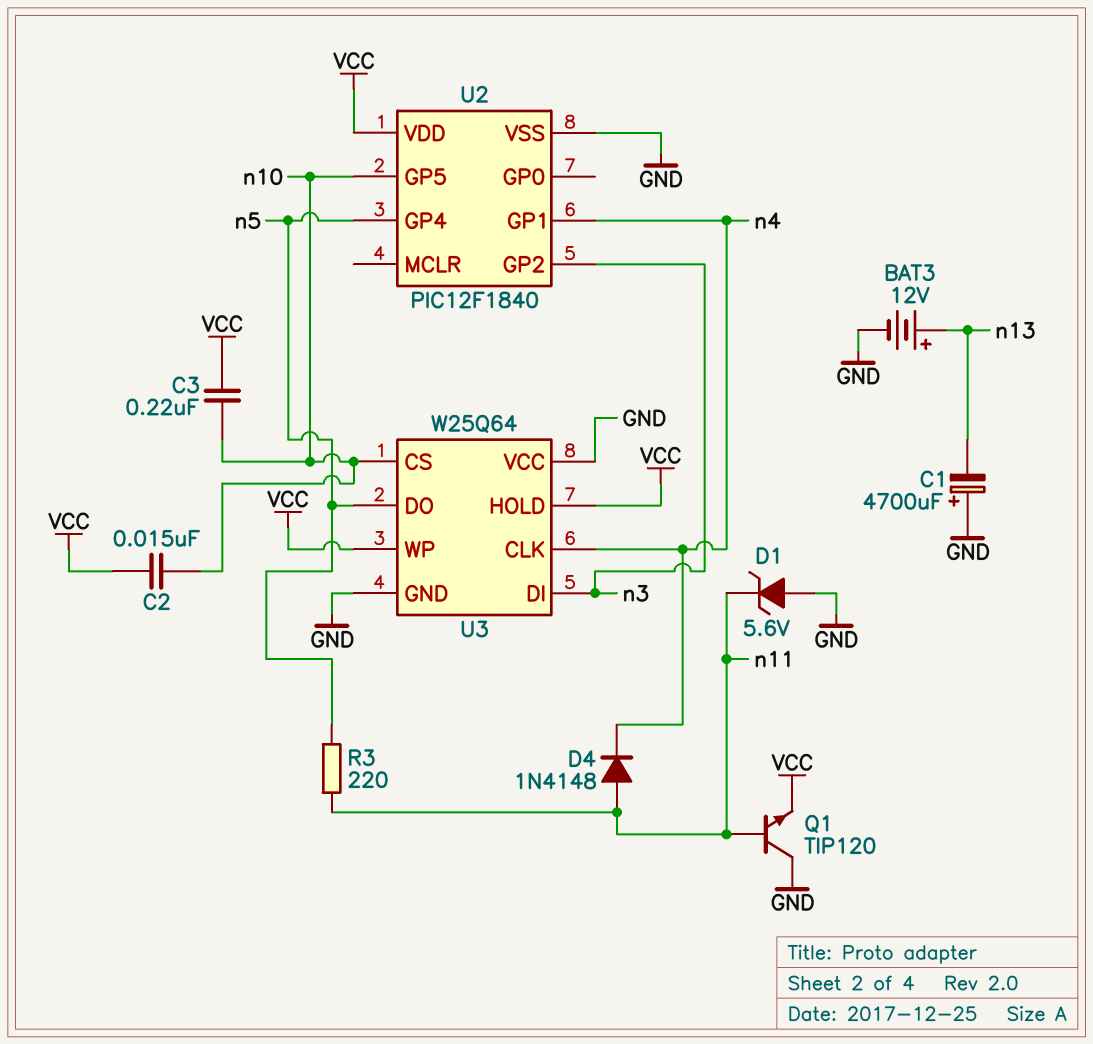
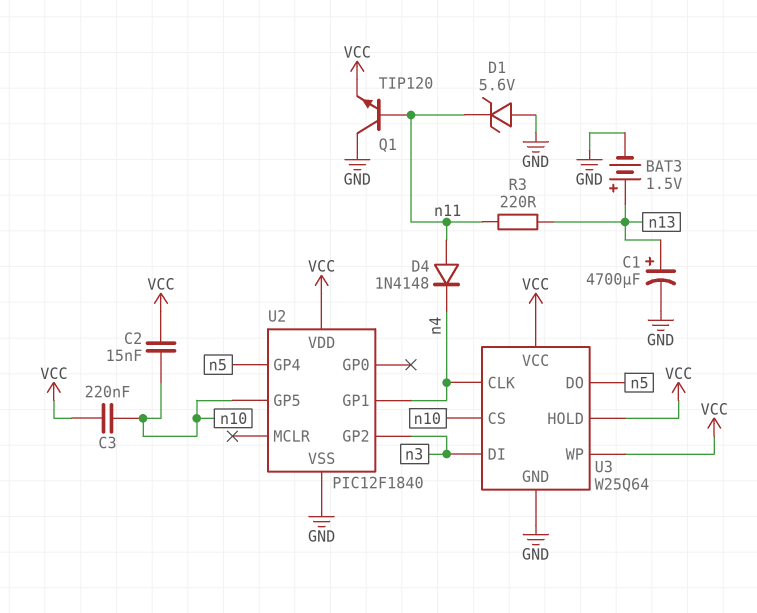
BAT3: 12V (plus n13, minus GND) -> 1.5V (plus n13, minus GND)
C1: 4700uF (plus GND, minus n13) -> 4700uF (plus n13, minus GND)
R3: 220 (n5, n11) -> 220 (n11, n13)
U3 pin VCC: GND -> VCC

